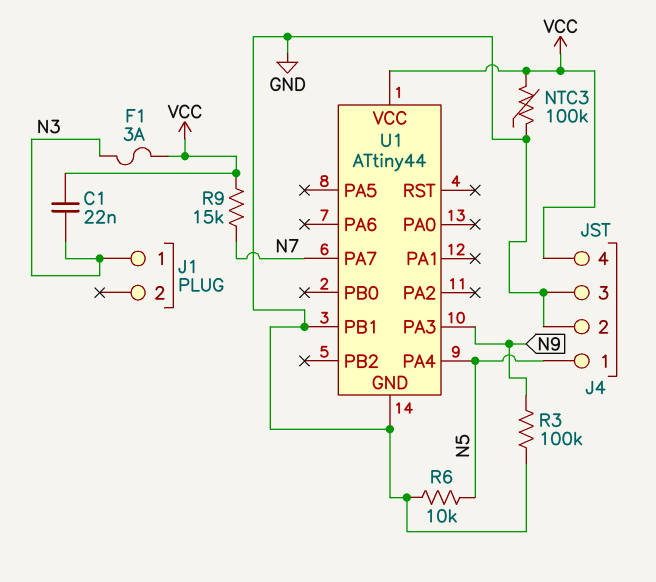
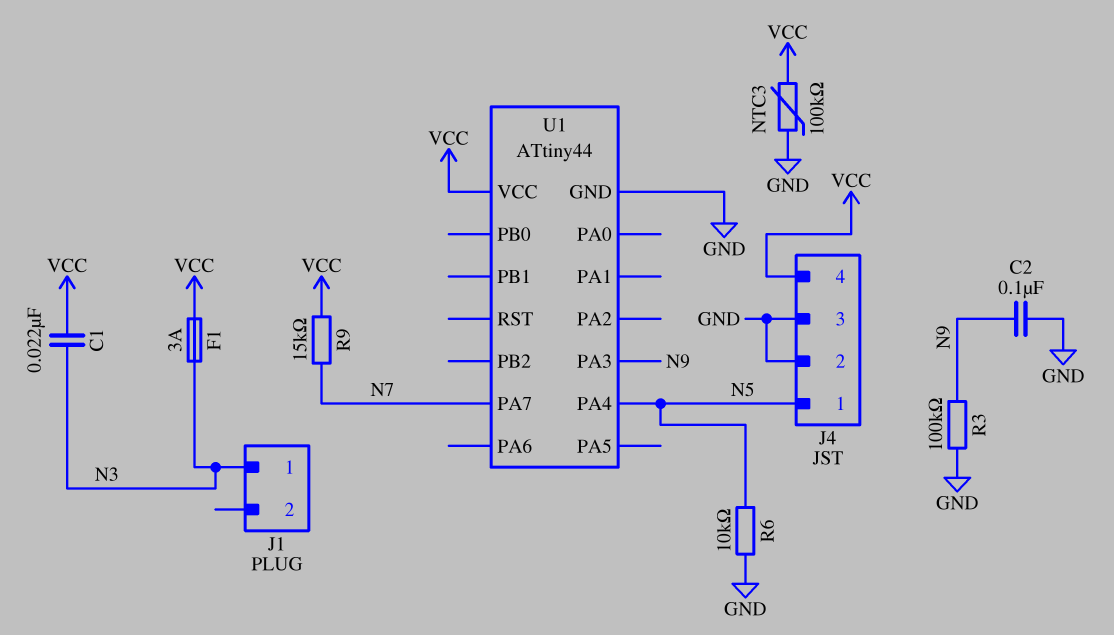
C2: none -> 100nF (GND, N9)
U1 pin PB1: GND -> none

